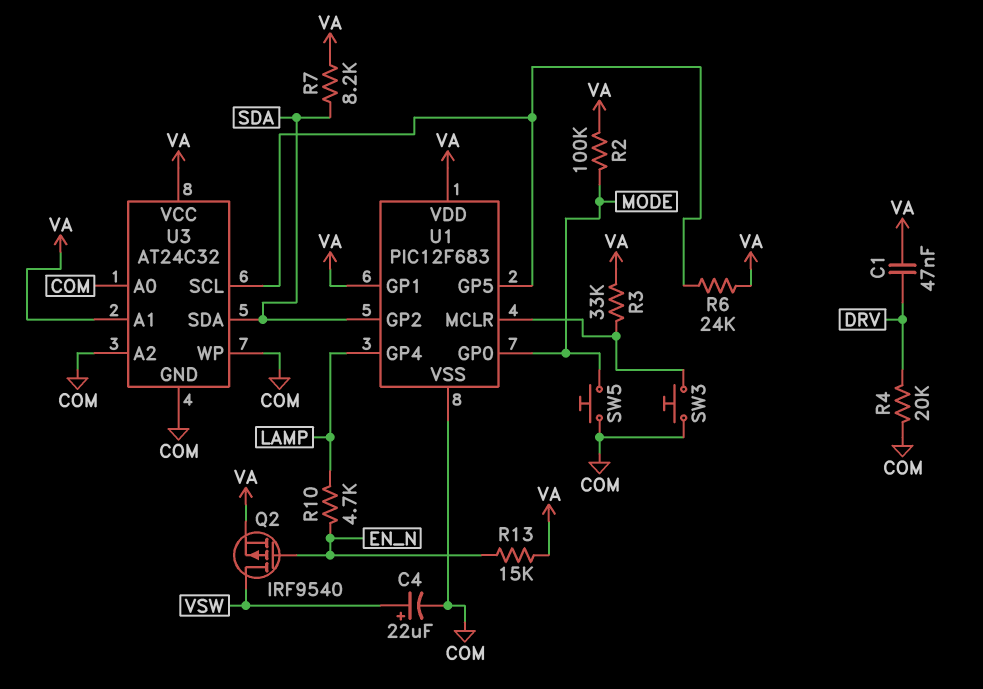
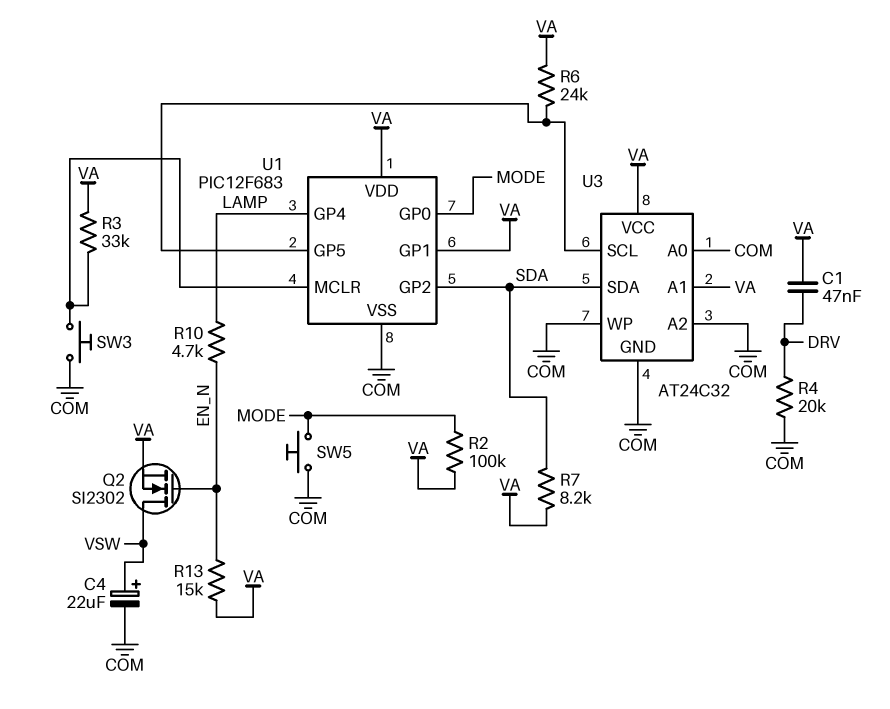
Q2: PMOS IRF9540 (G EN_N, D VSW, S VA) -> NMOS SI2302 (G EN_N, D VSW, S VA)

